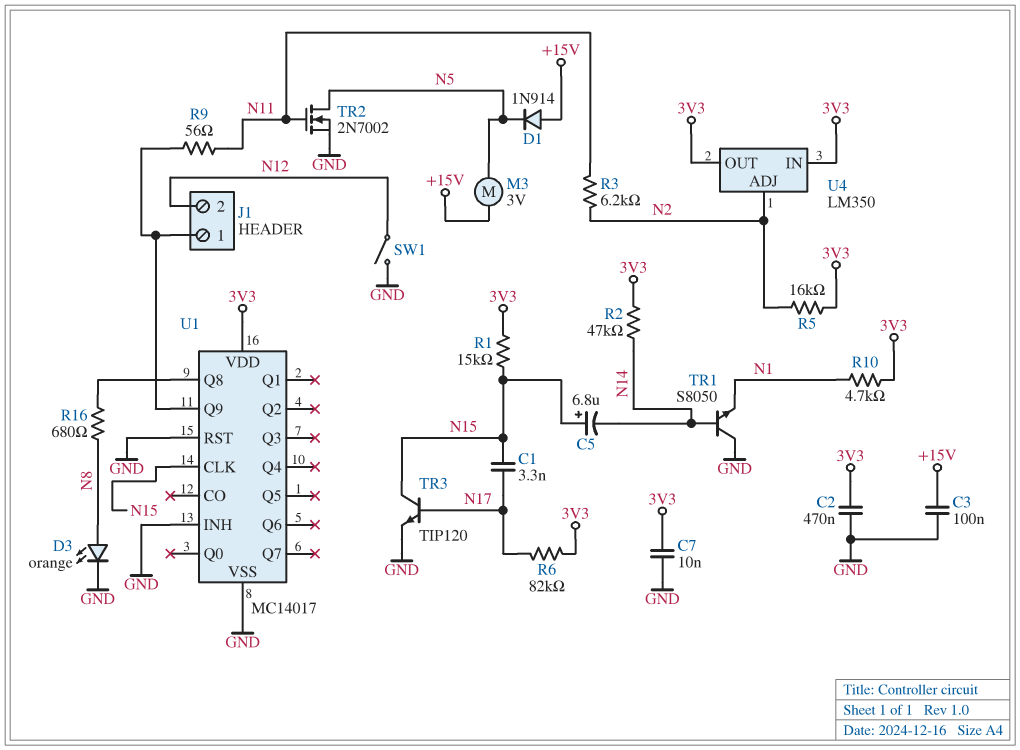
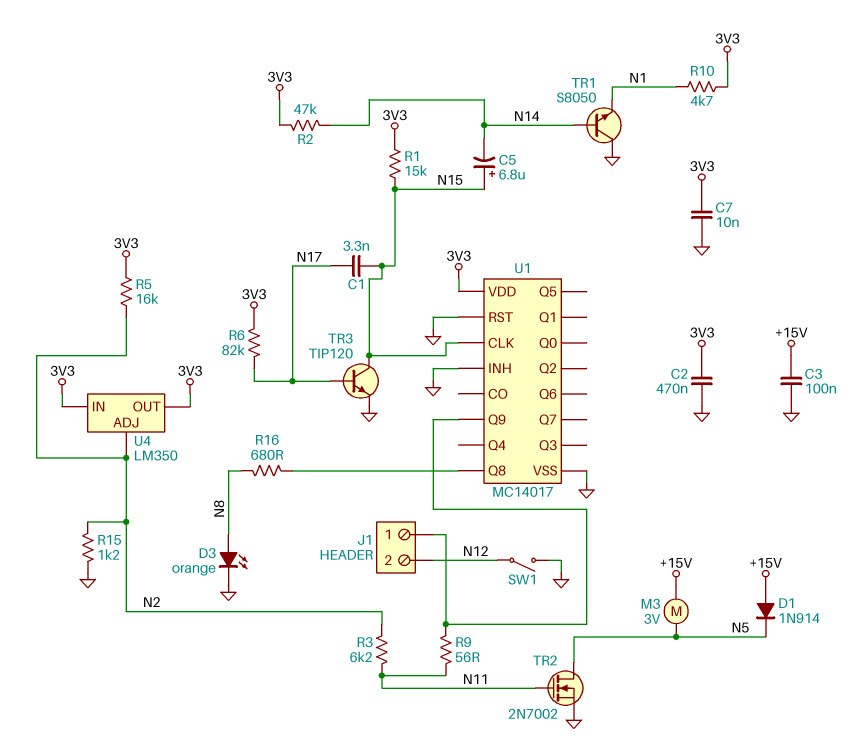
R15: none -> 1.2k (GND, N2)

